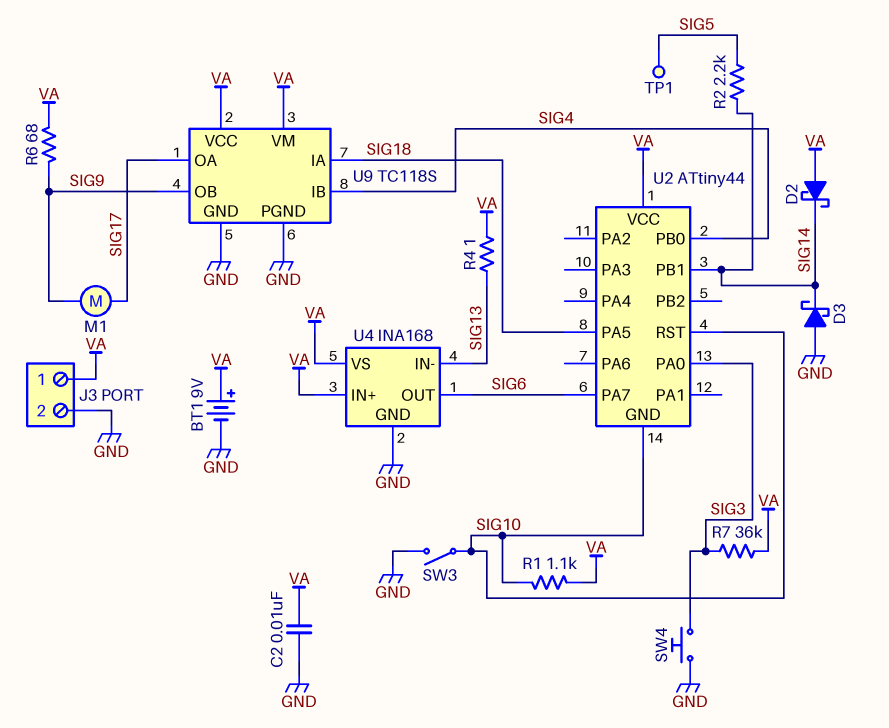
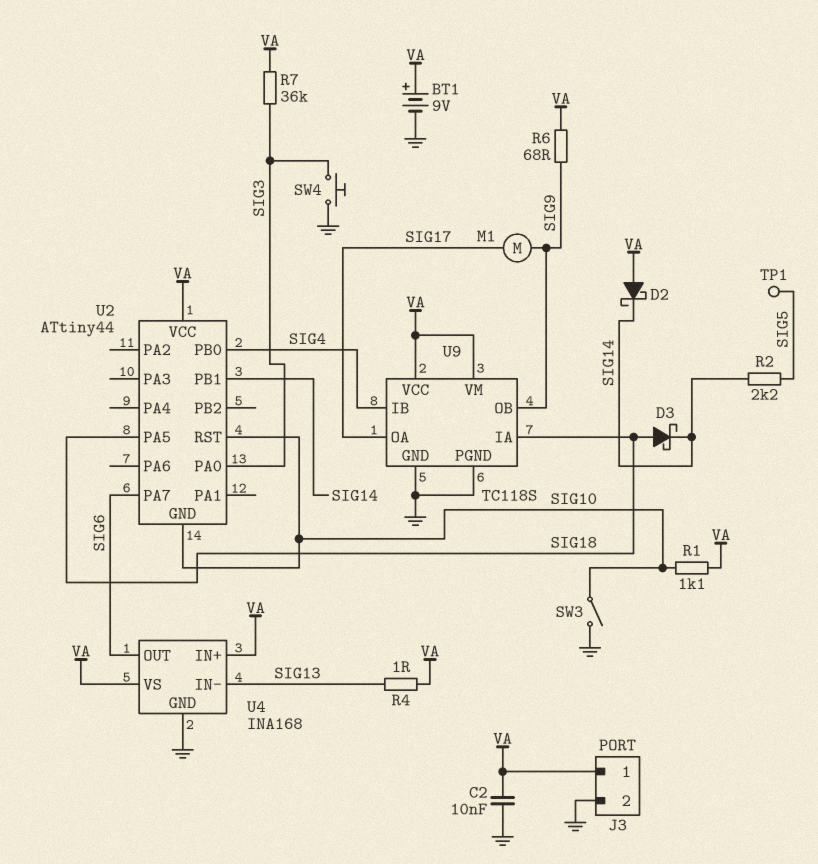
D3: schottky (A GND, K SIG14) -> schottky (A SIG18, K SIG14)

